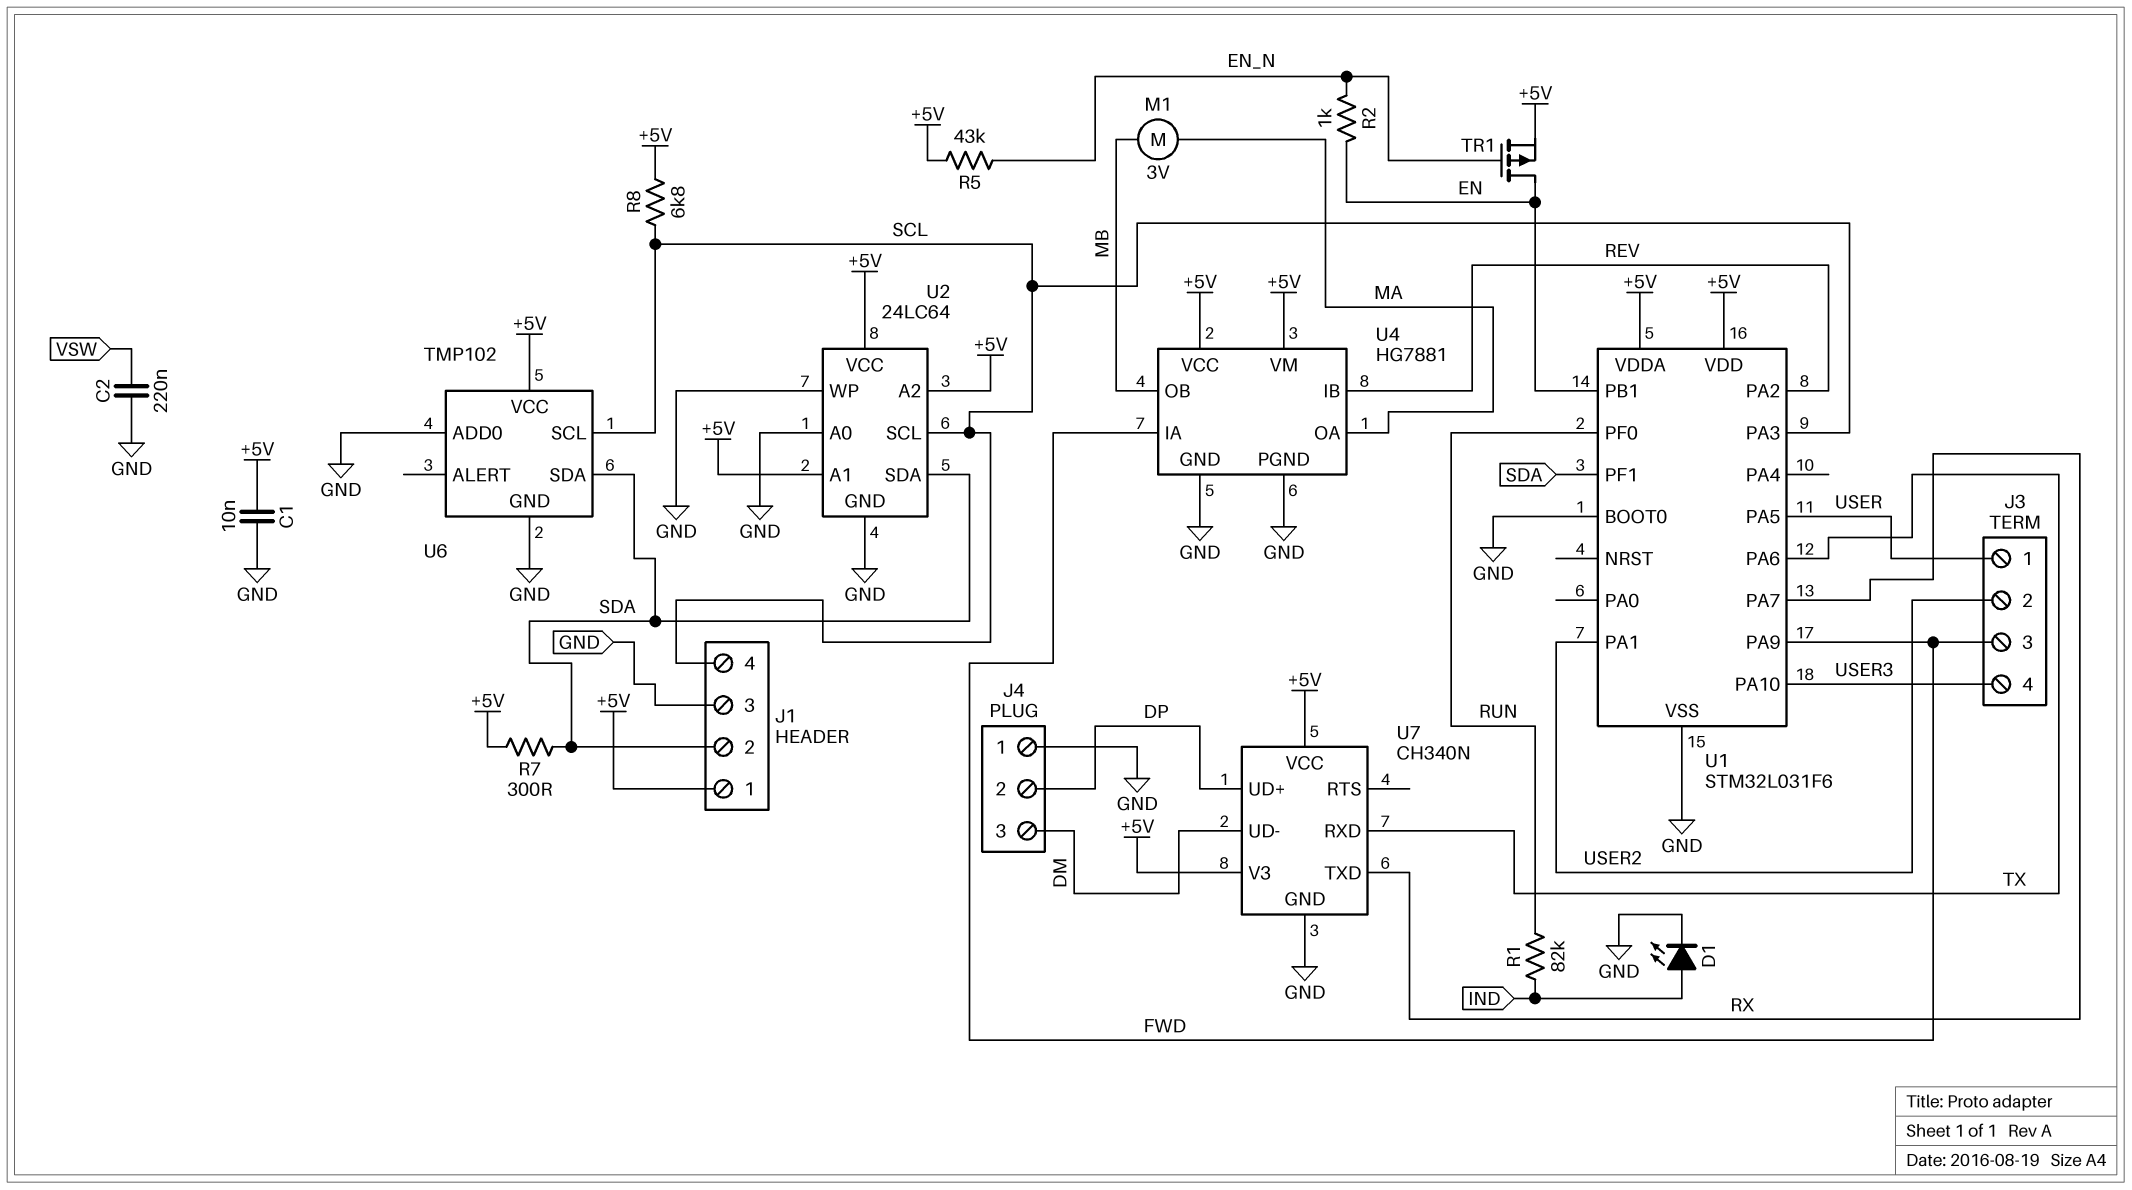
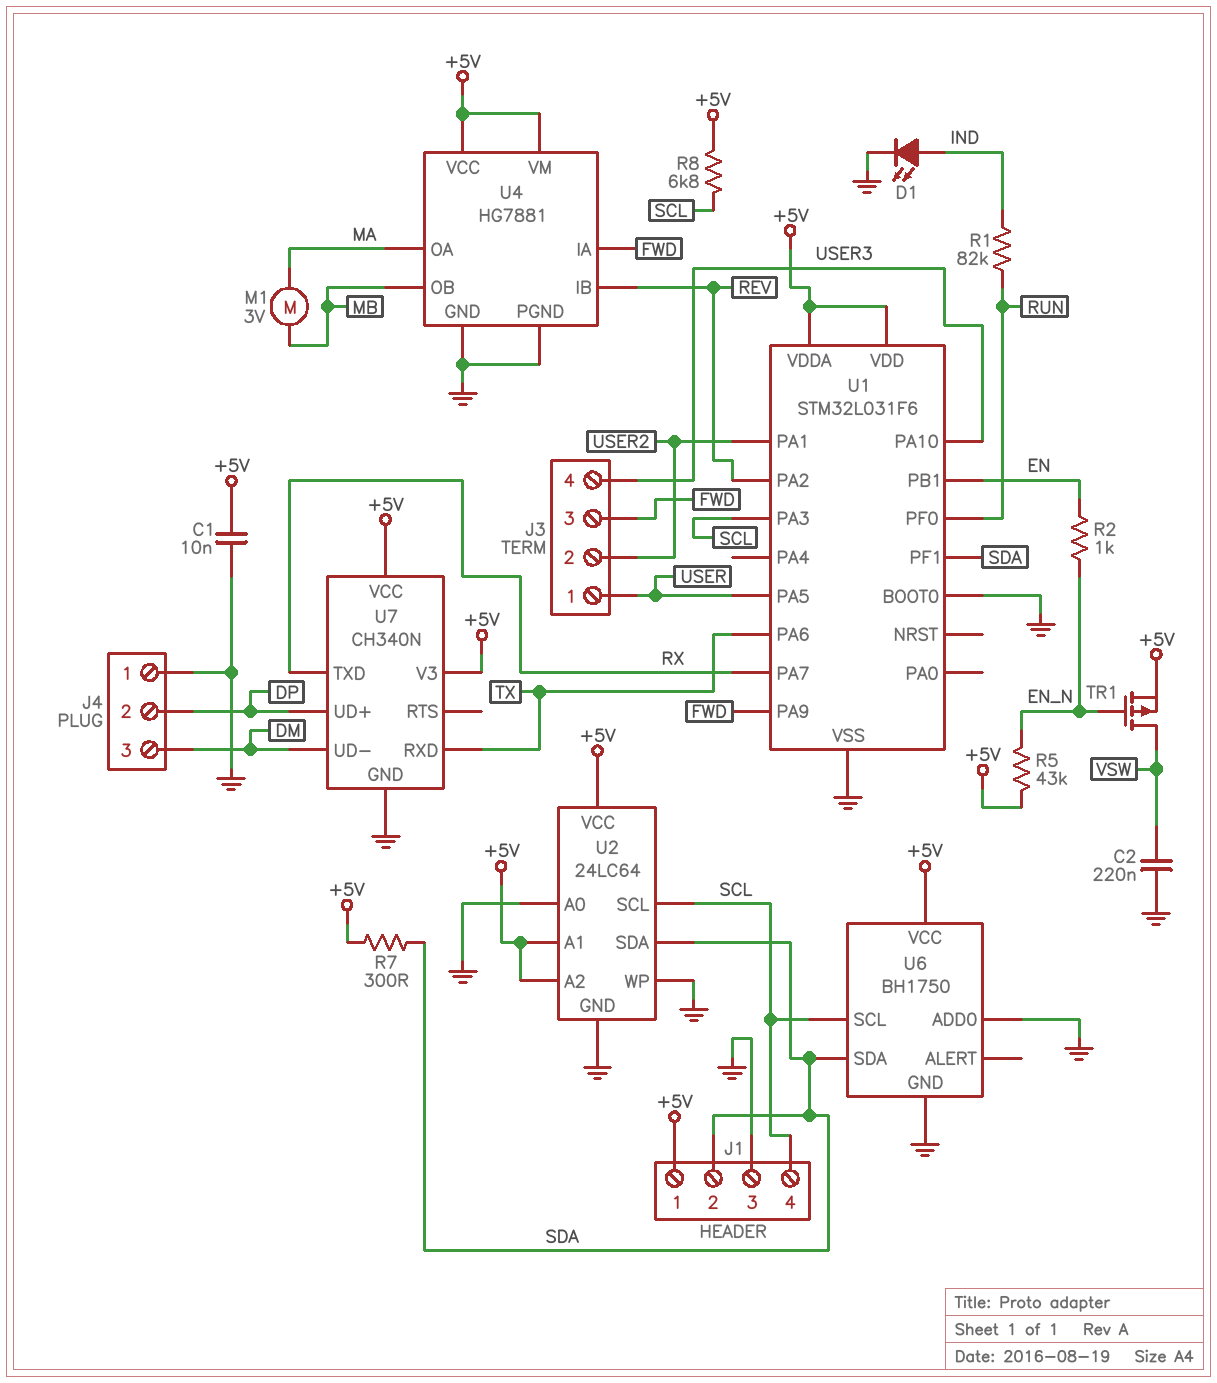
TR1: PMOS (G EN_N, D EN, S +5V) -> PMOS (G EN_N, D VSW, S +5V)
U6: TMP102 -> BH1750

